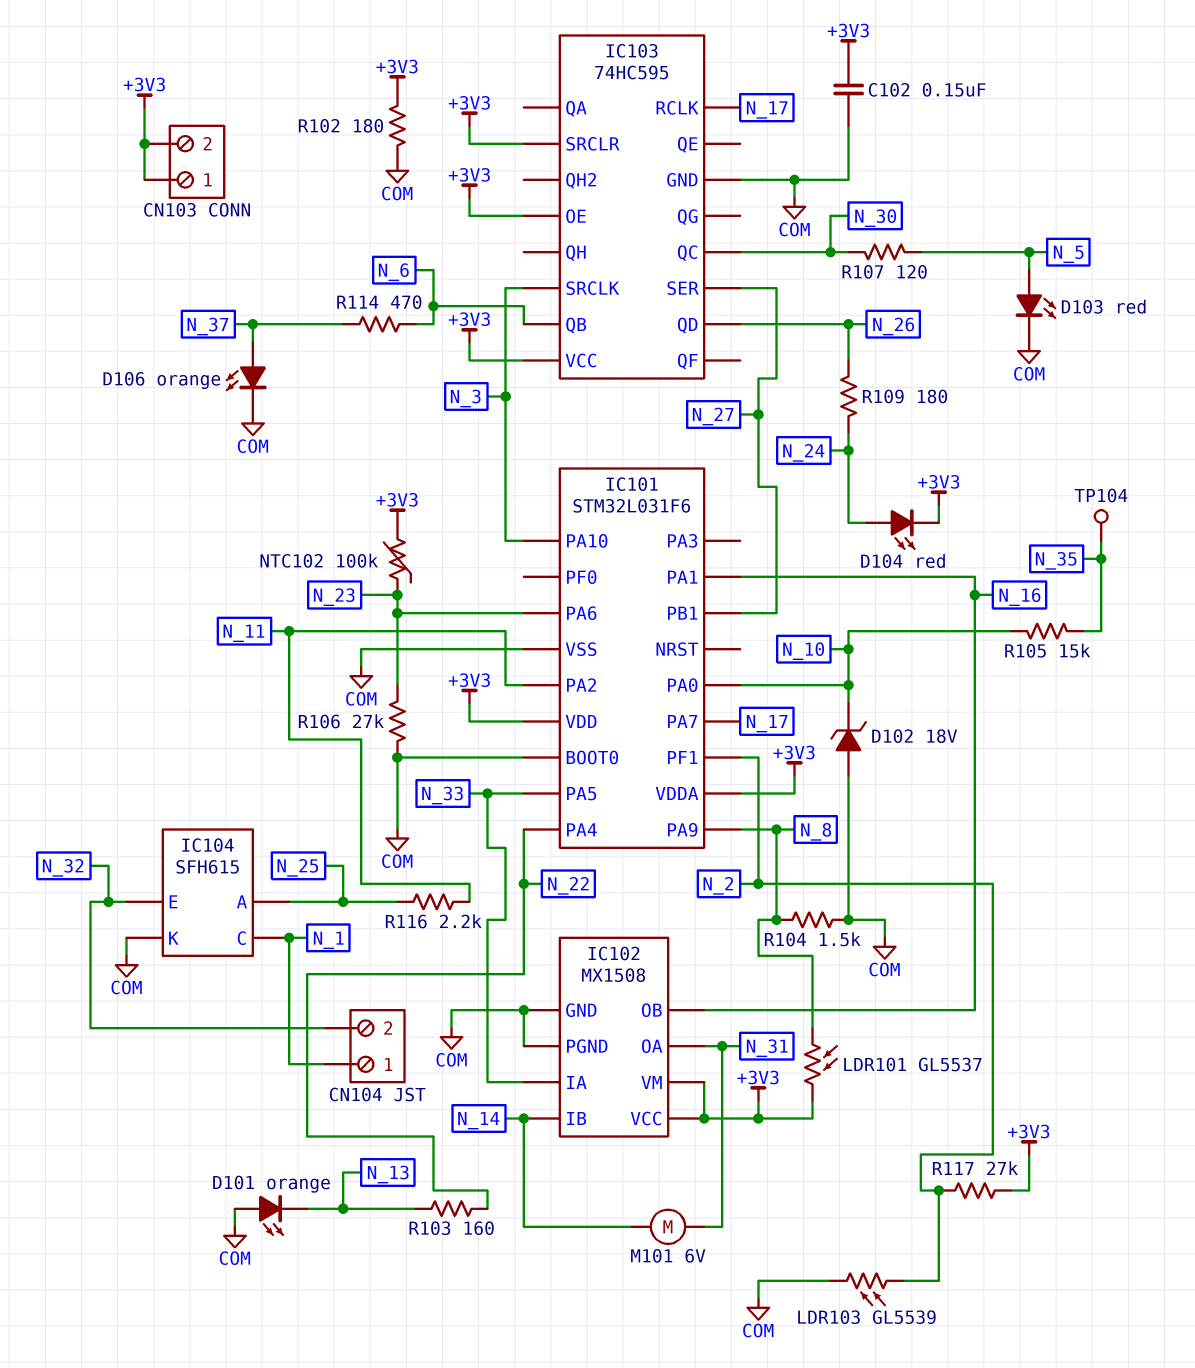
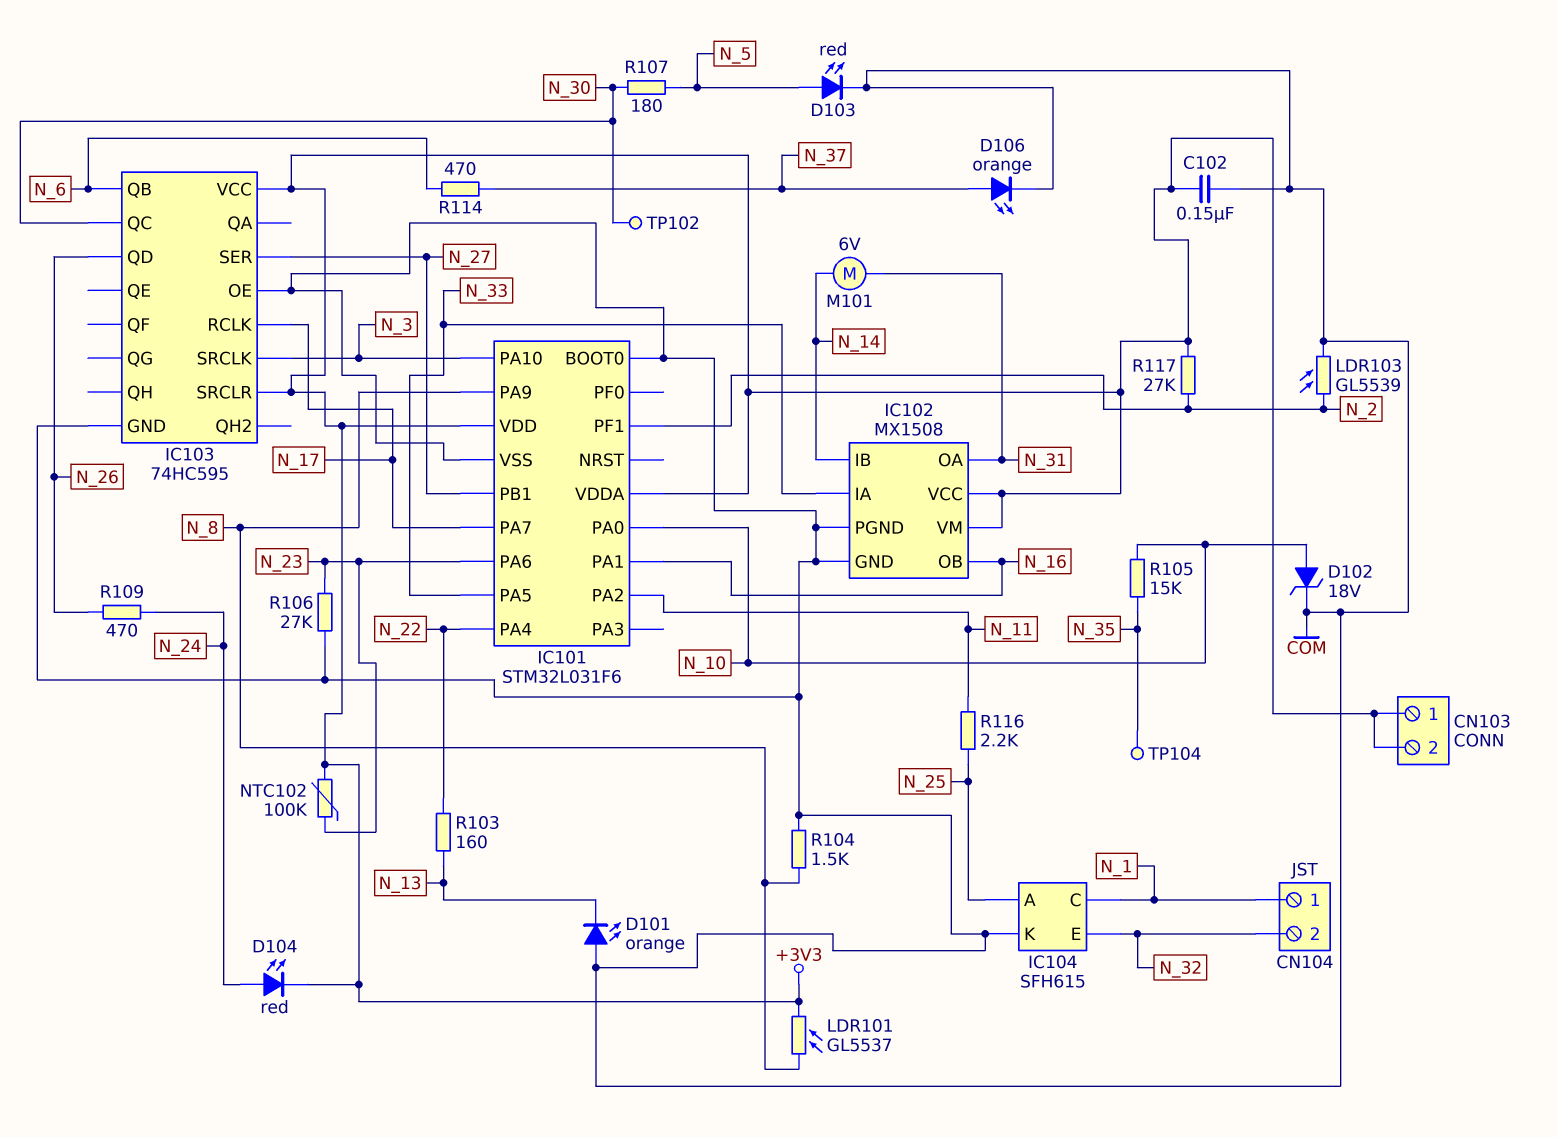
D102: zener 18V (A COM, K N_10) -> zener 18V (A N_10, K COM)
IC103 pin OE: +3V3 -> COM
R102: 180 (+3V3, COM) -> none
R107: 120 (N_5, N_30) -> 180 (N_5, N_30)
R109: 180 (N_24, N_26) -> 470 (N_24, N_26)
TP102: none -> test point (N_30)

